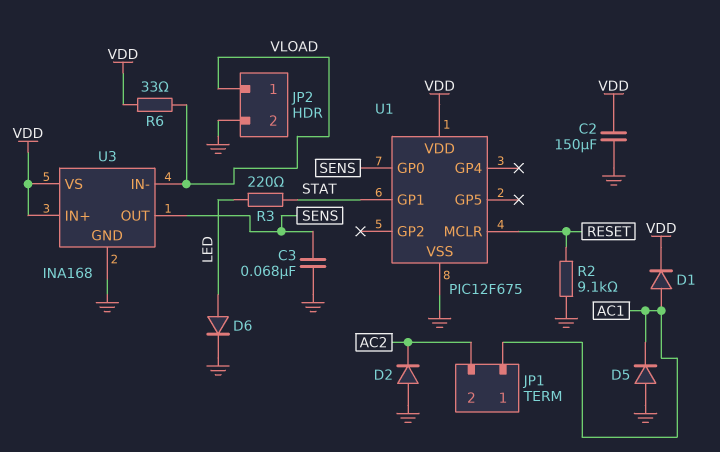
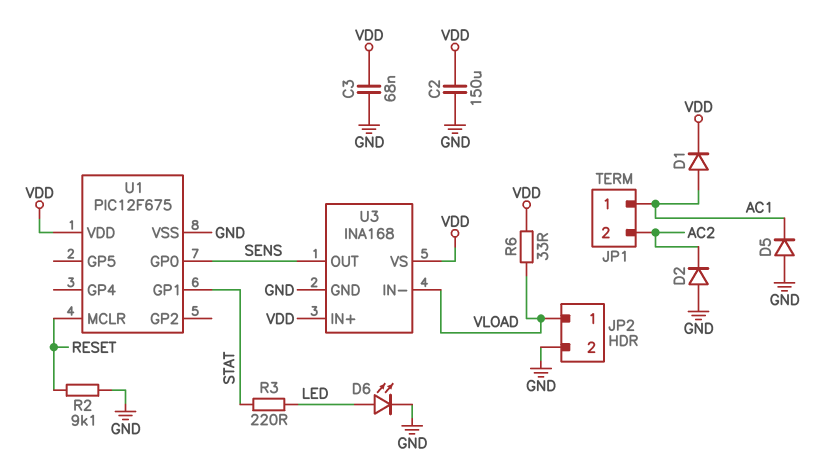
C3: 68nF (GND, SENS) -> 68nF (GND, VDD)
D6: diode (A LED, K GND) -> LED (A LED, K GND)

